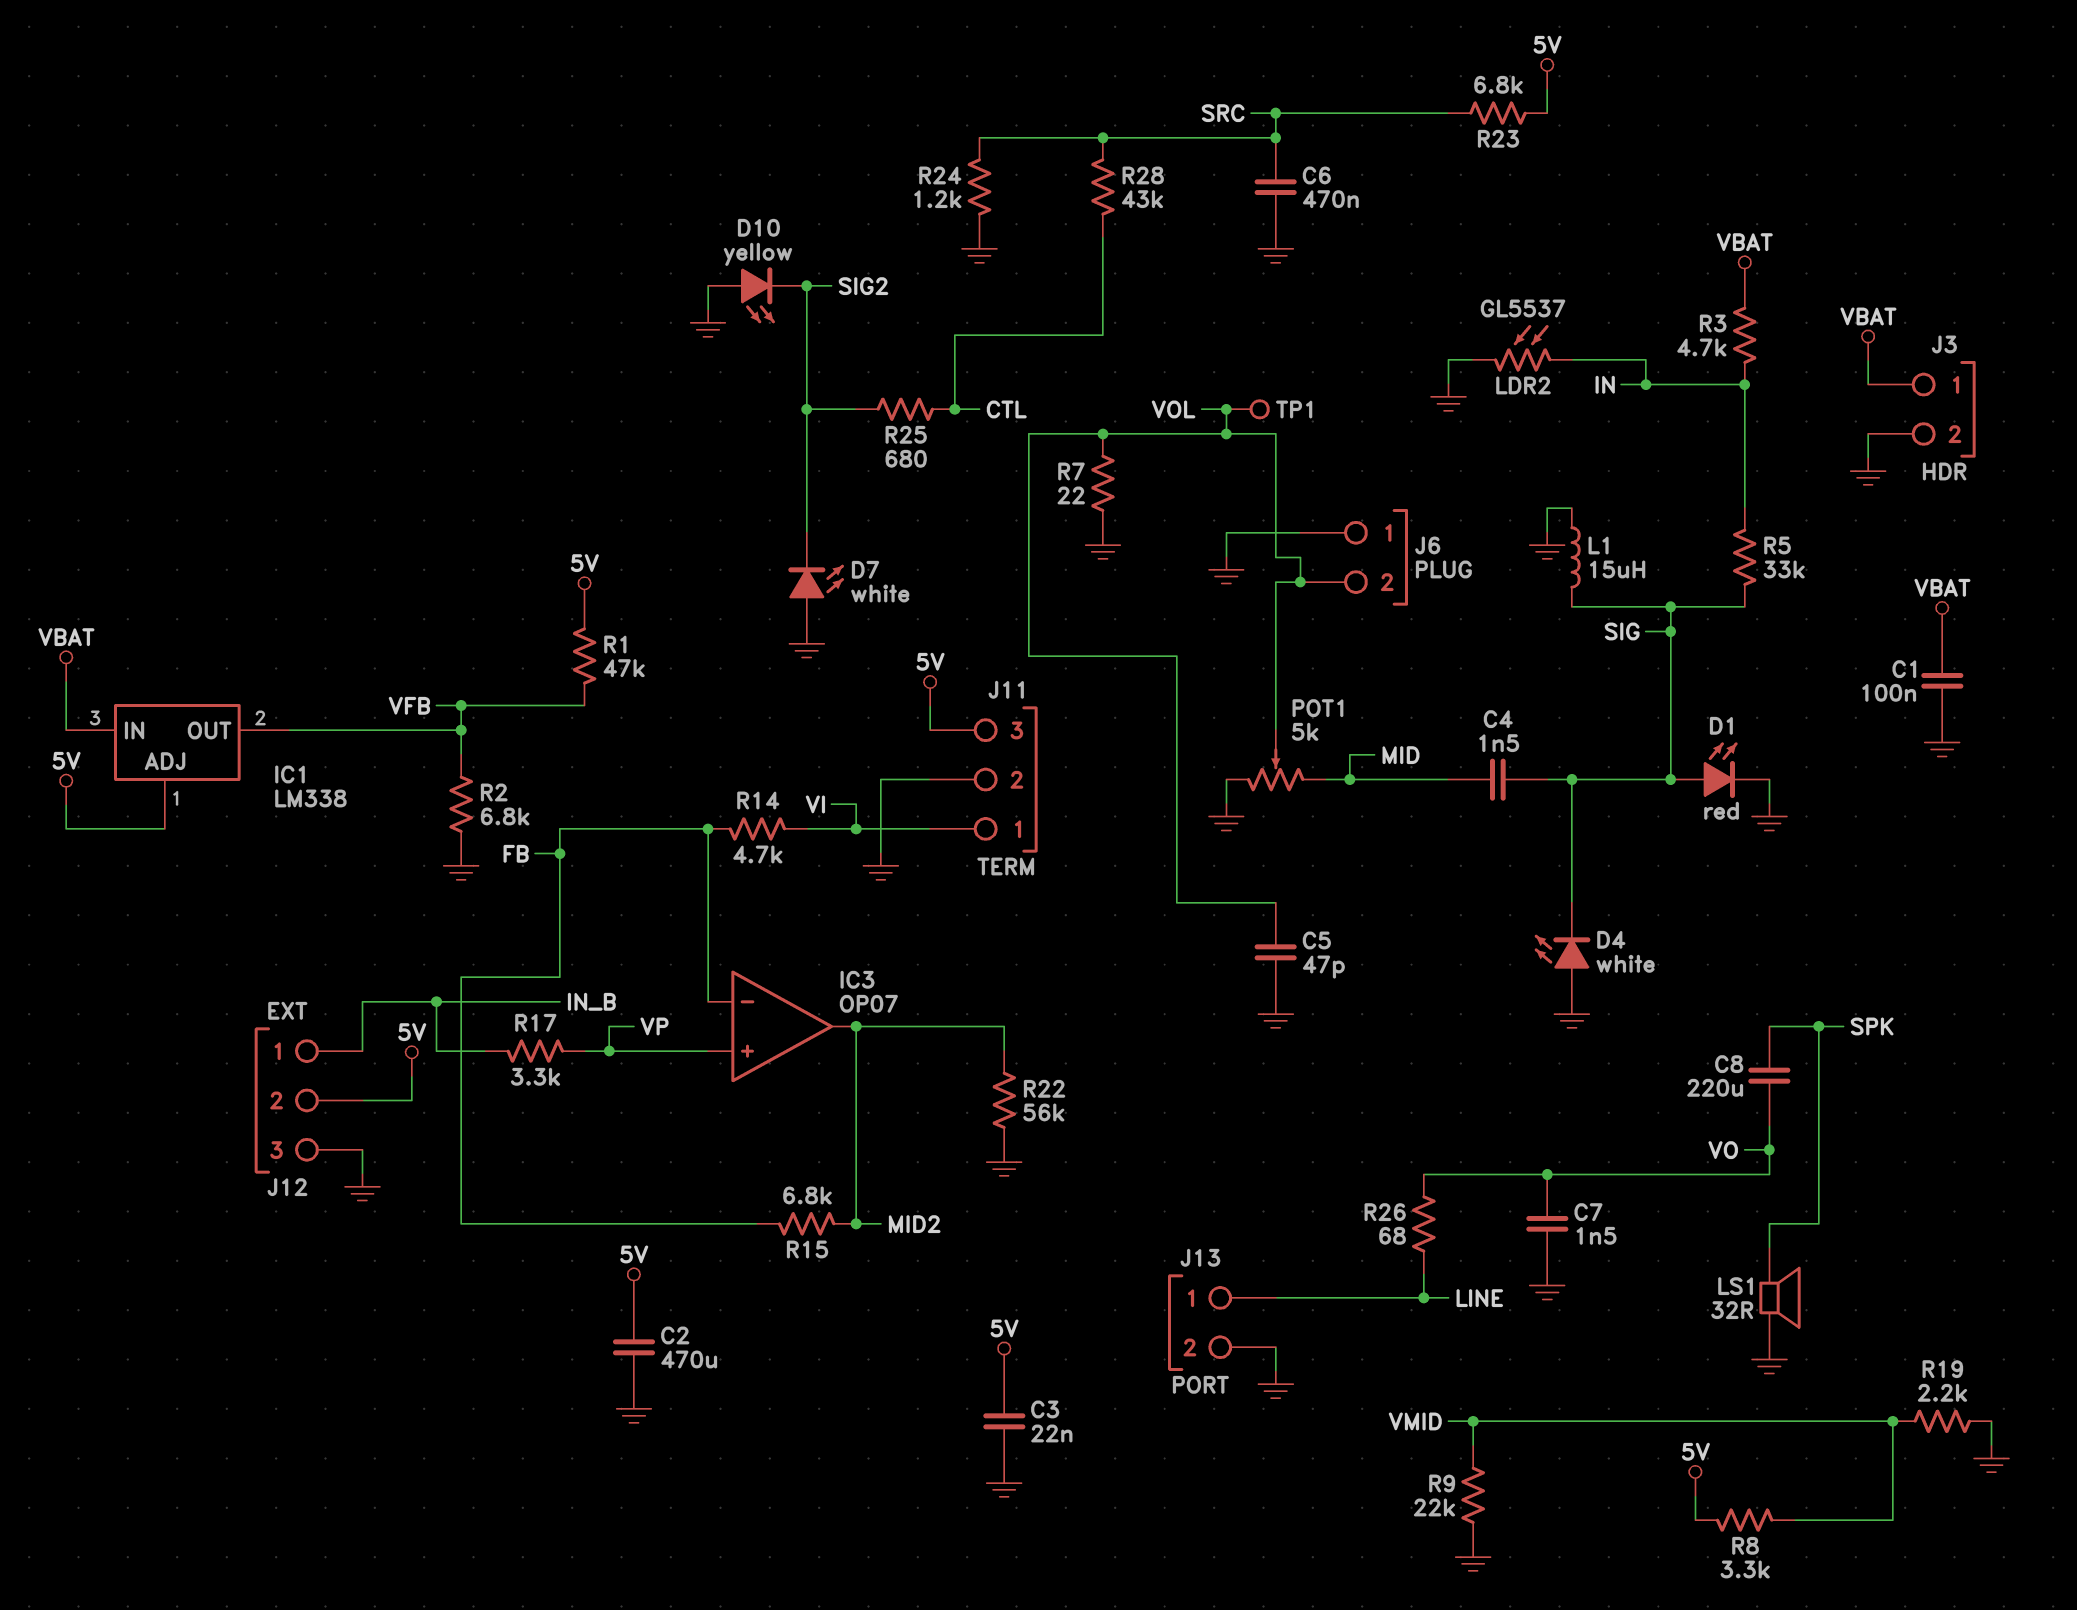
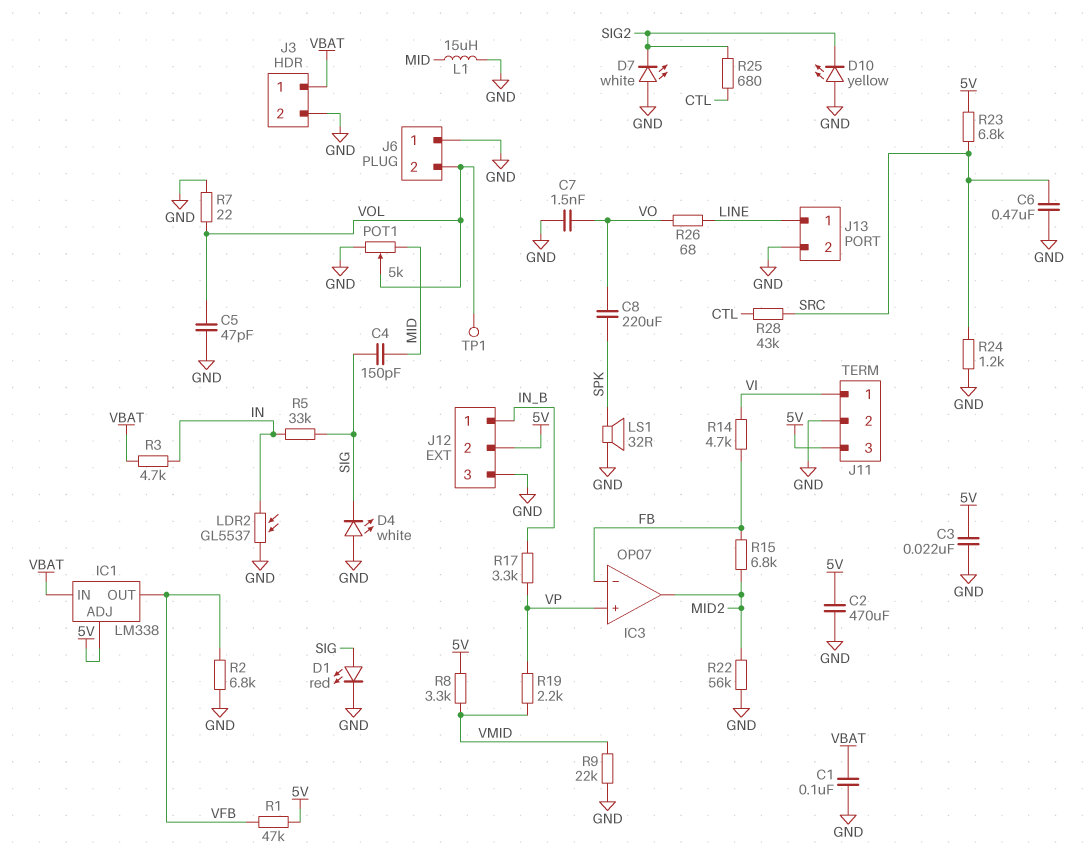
C4: 1.5nF (MID, SIG) -> 150pF (MID, SIG)
L1: 15uH (GND, SIG) -> 15uH (GND, MID)
R19: 2.2k (GND, VMID) -> 2.2k (VMID, VP)

